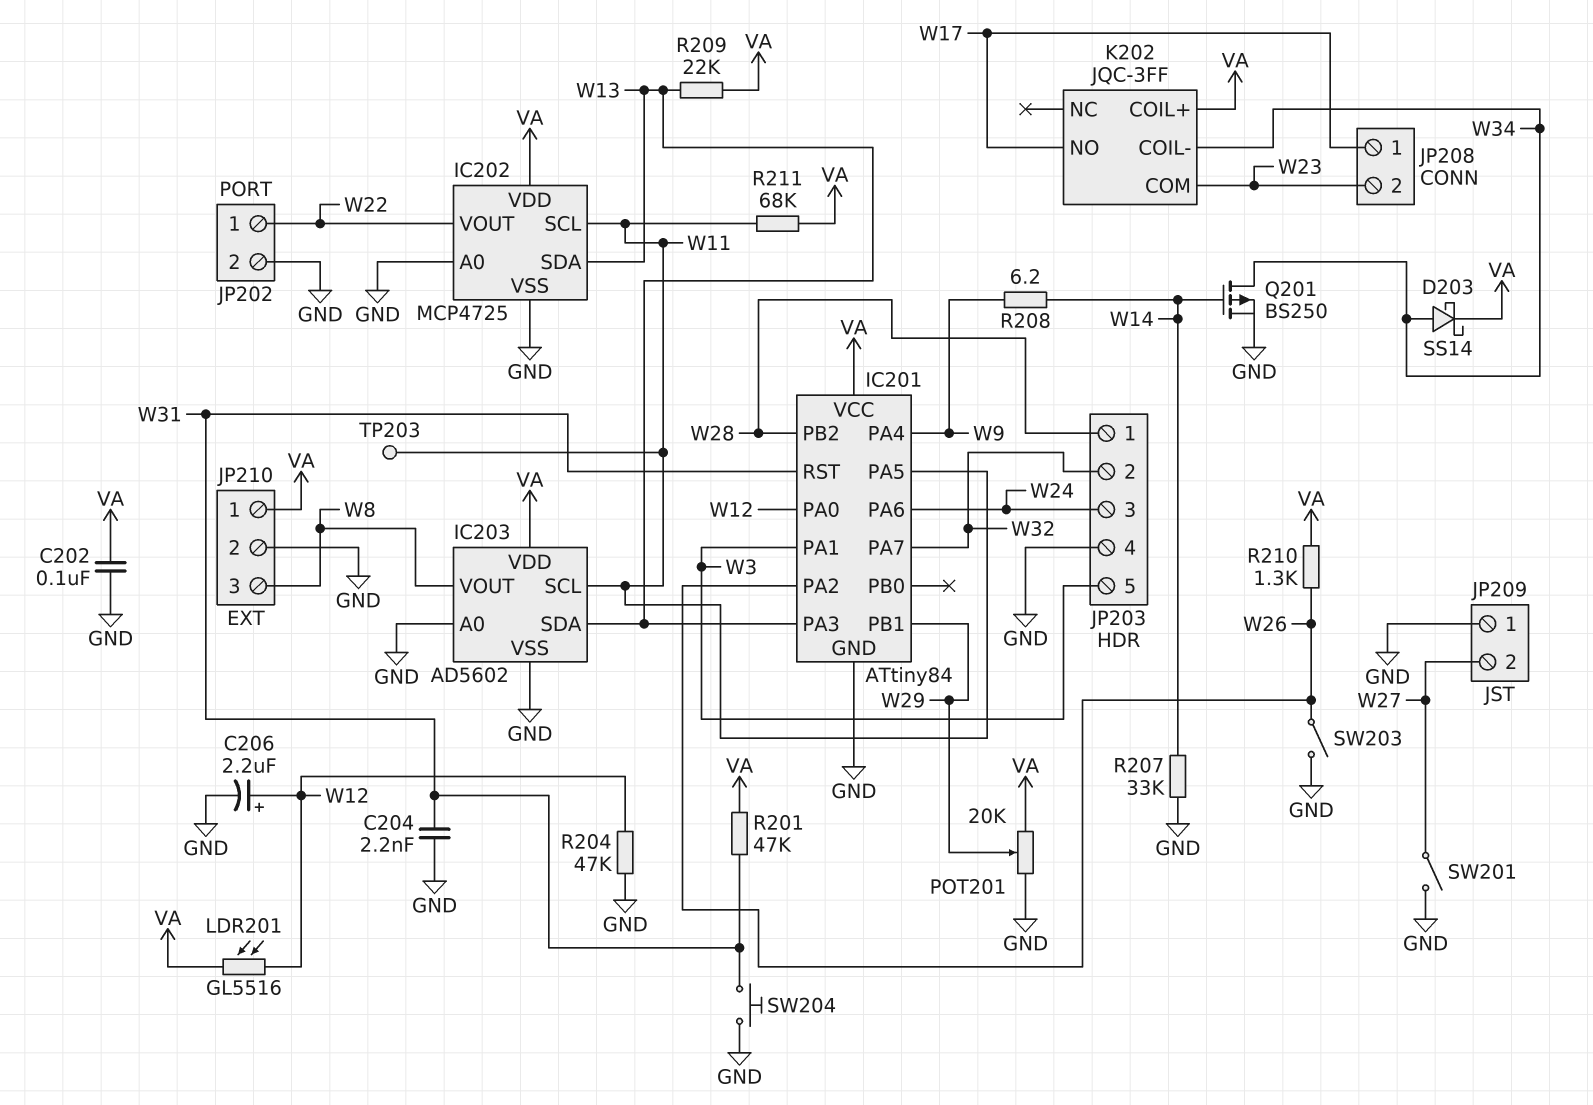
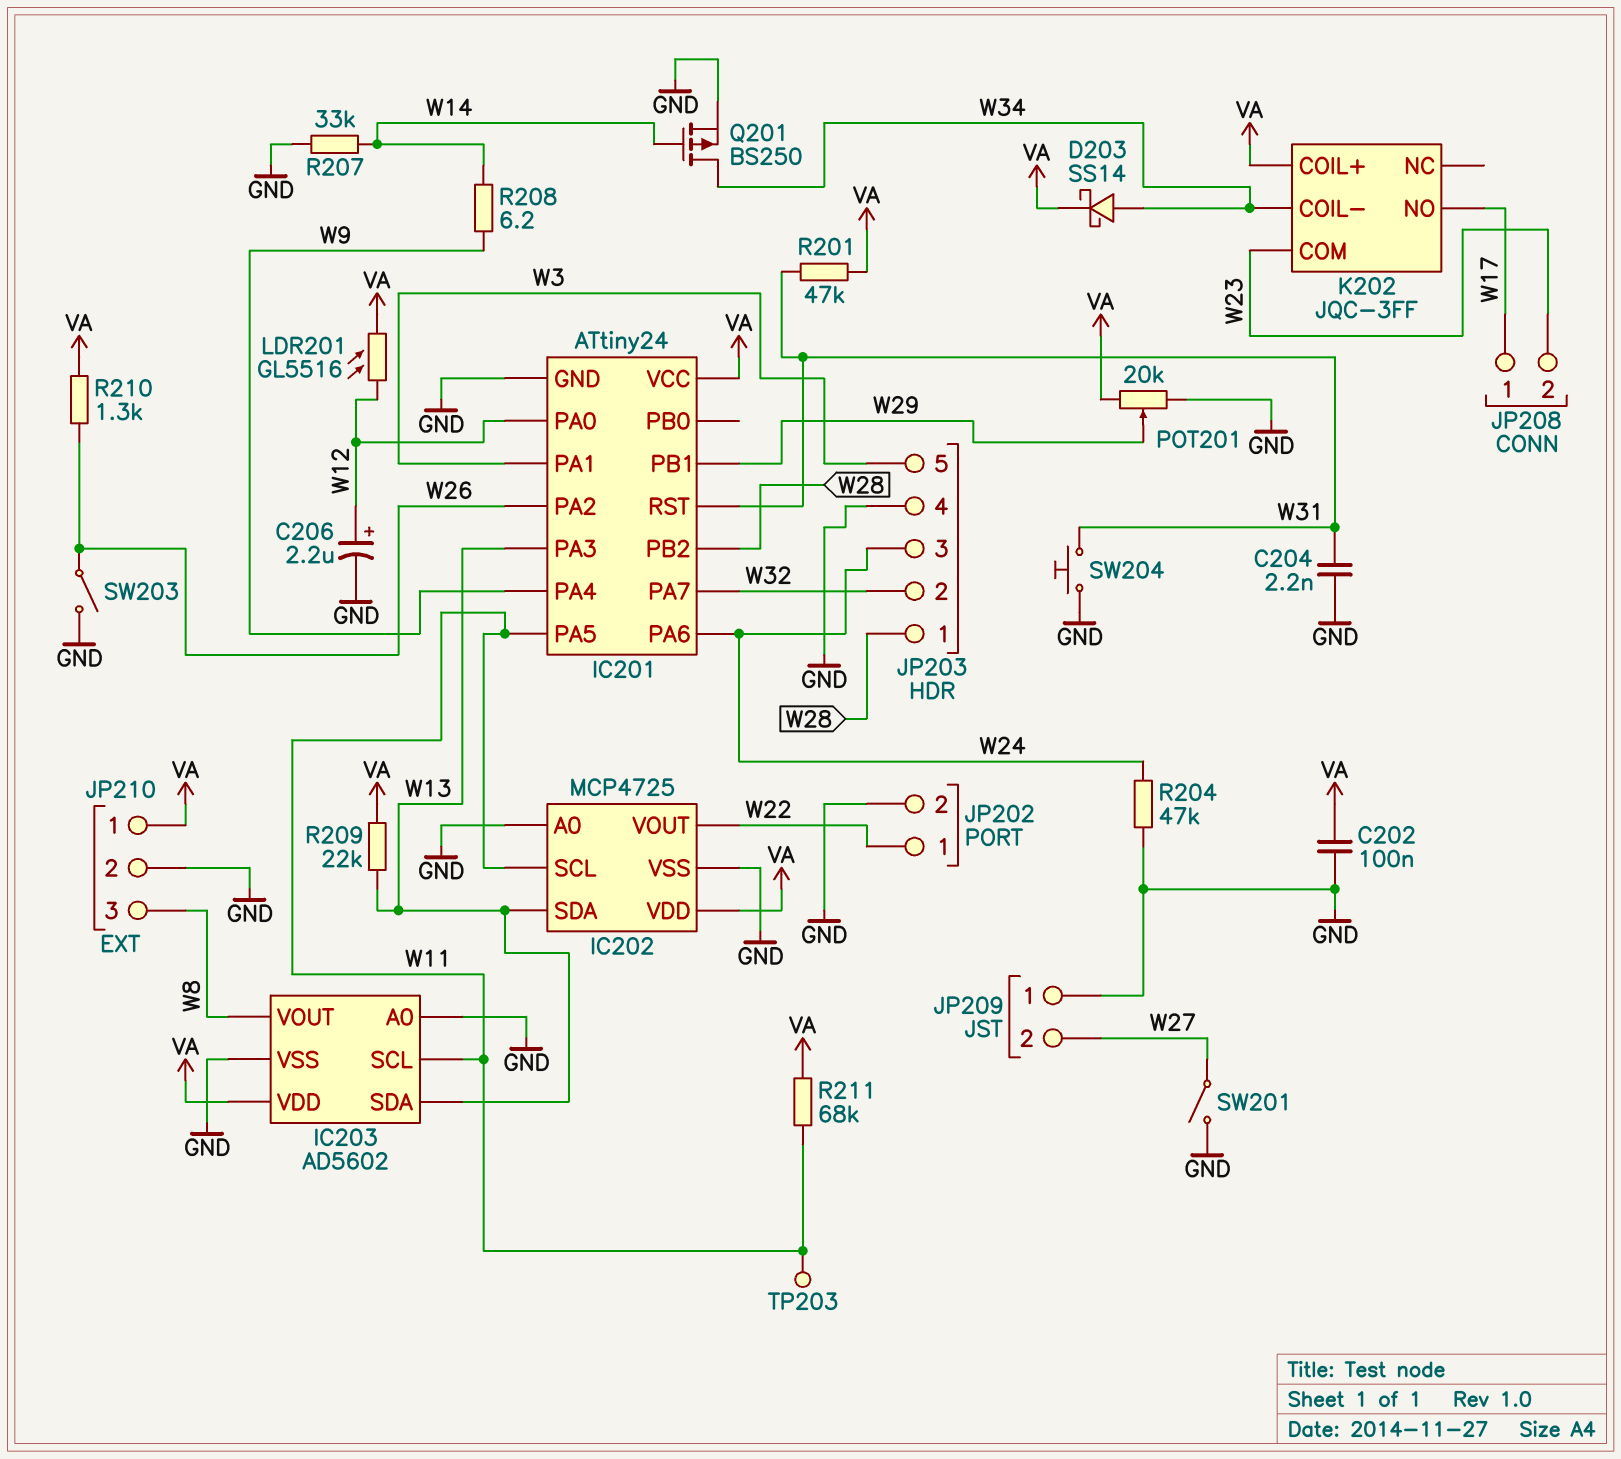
IC201: ATtiny84 -> ATtiny24
R204: 47k (GND, W12) -> 47k (GND, W24)

